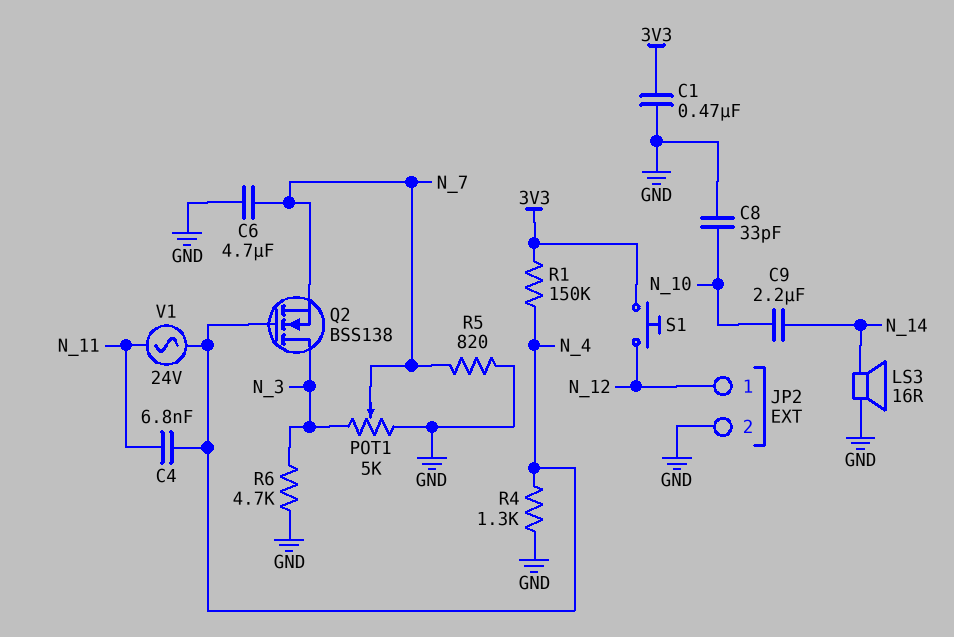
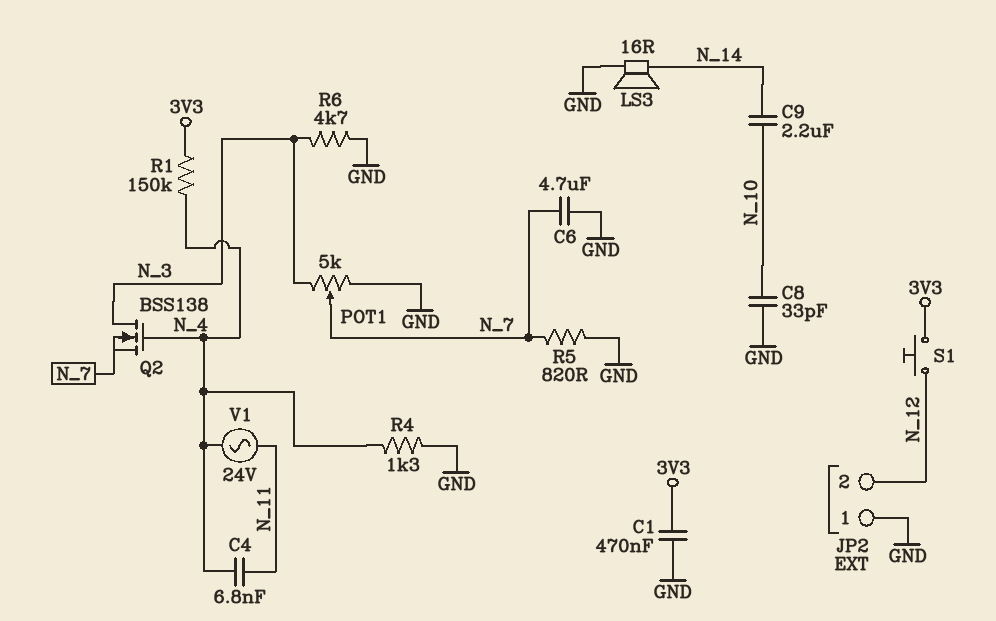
JP2 pin 1: N_12 -> GND
JP2 pin 2: GND -> N_12

